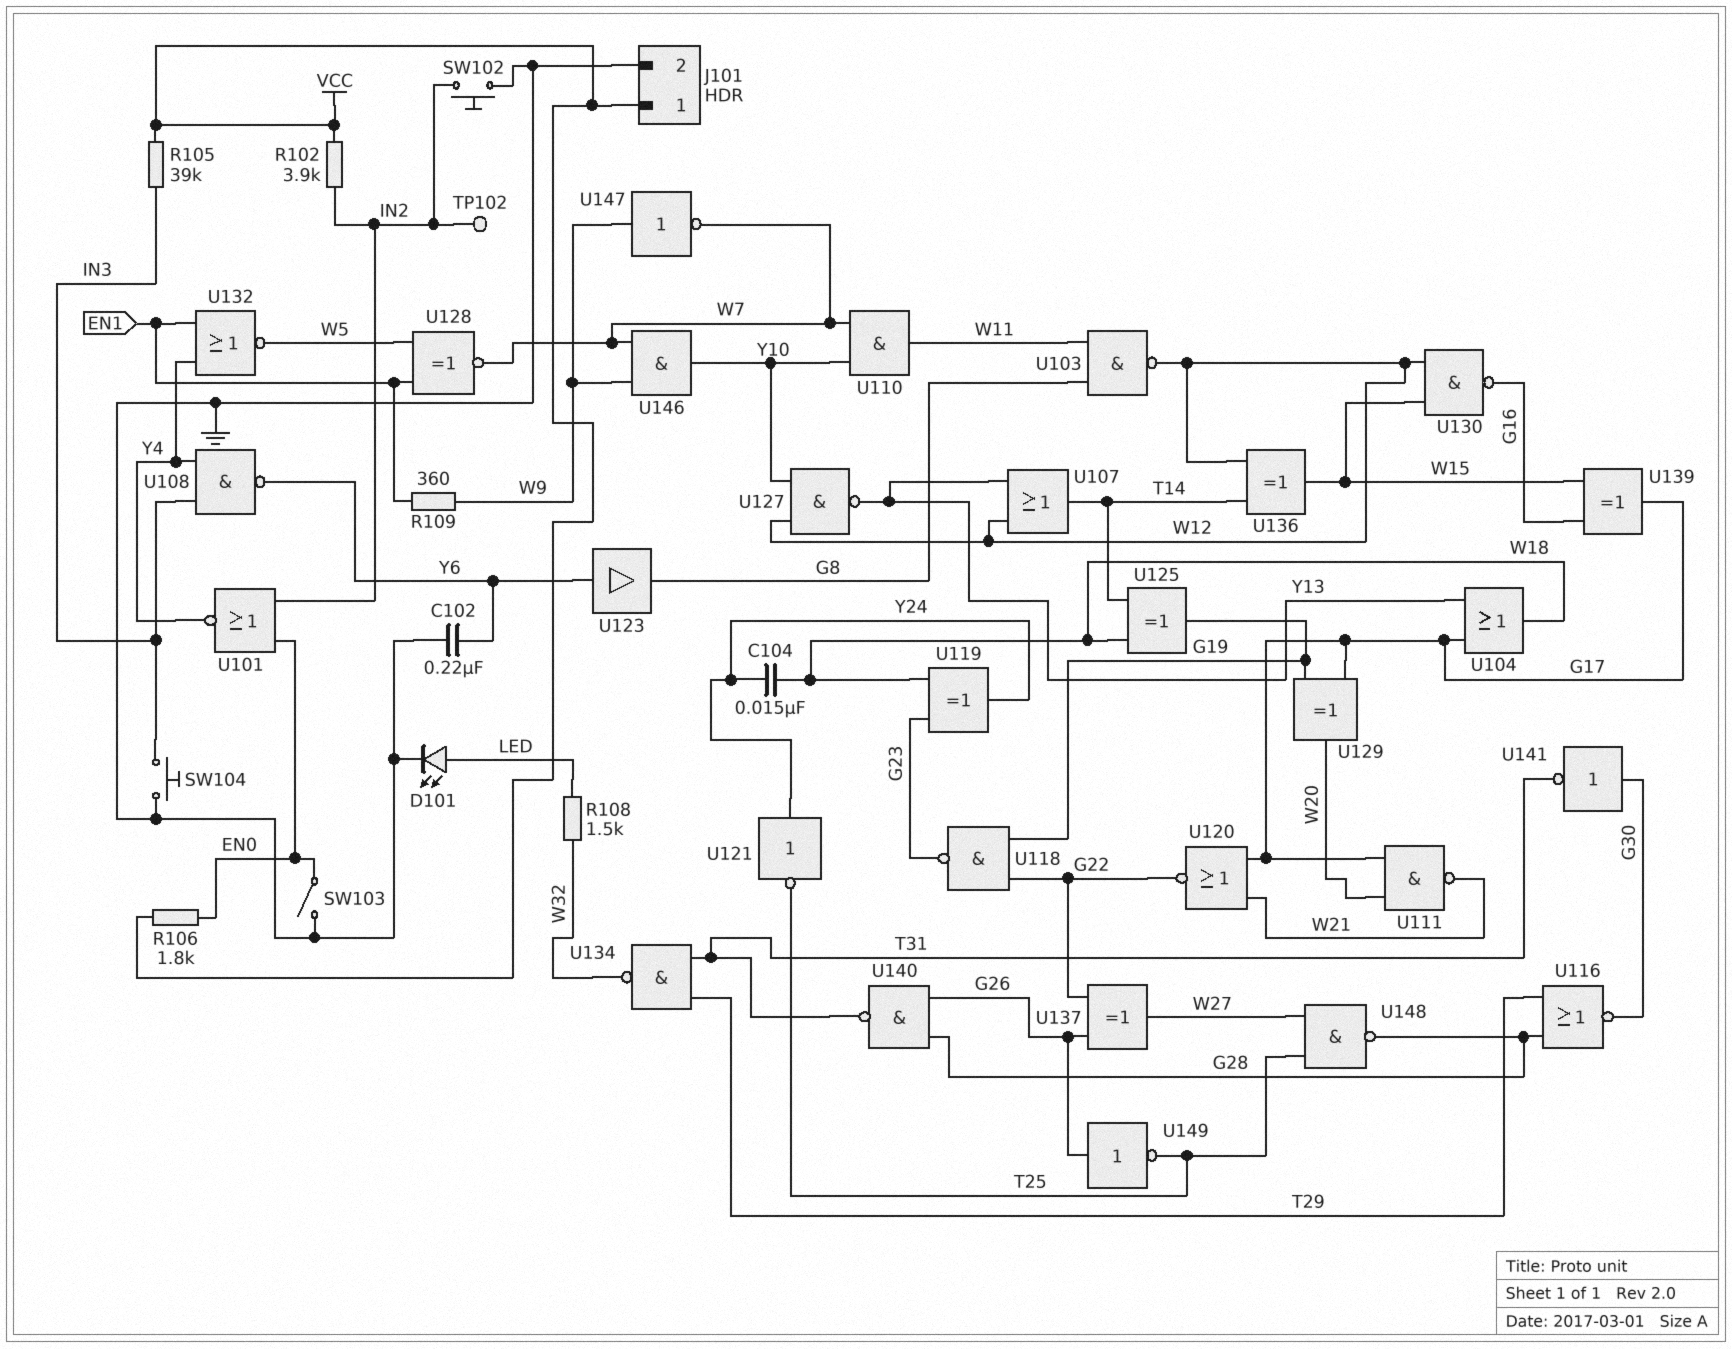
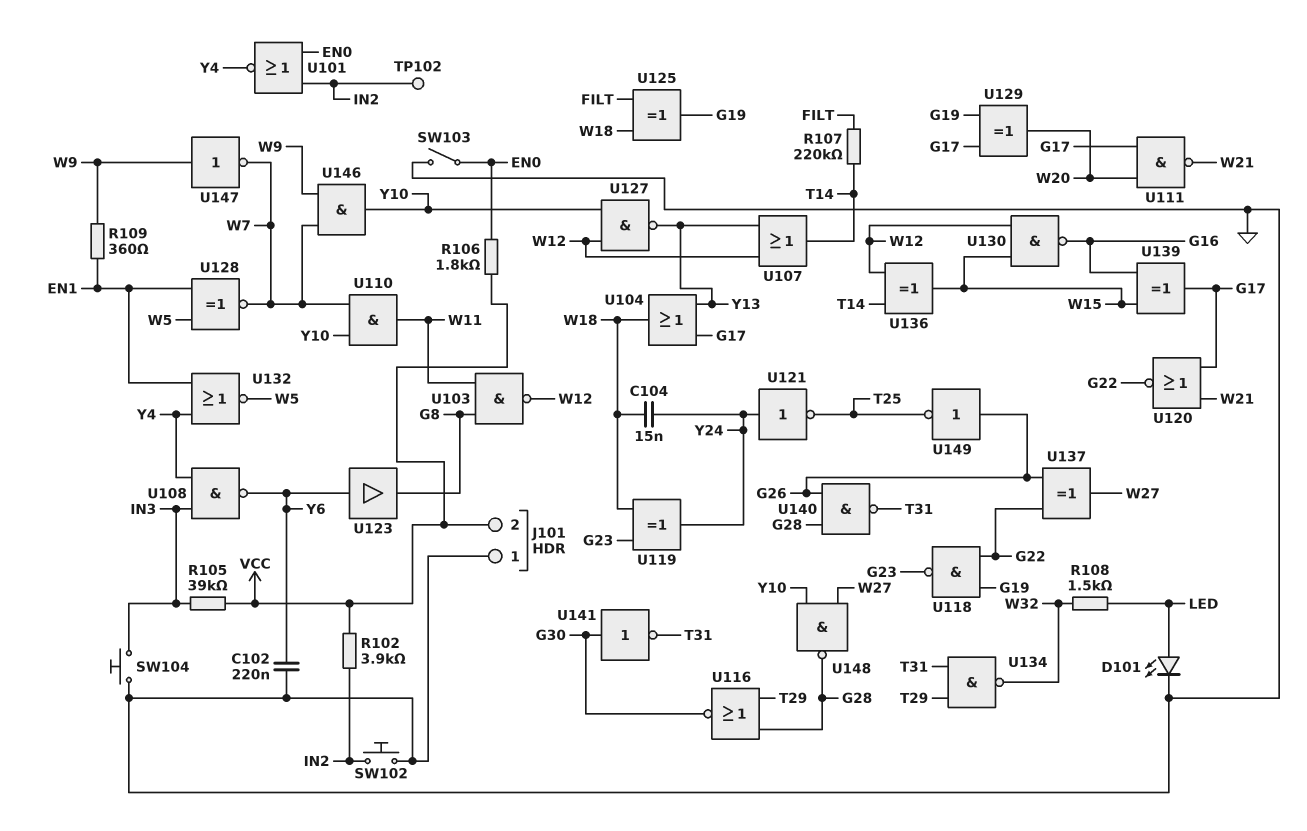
J101 pin 1: VCC -> GND
J101 pin 2: GND -> VCC
R107: none -> 220k (FILT, T14)
U125: XOR (in T14, in W18, out G19) -> XOR (in FILT, in W18, out G19)
U148: NAND (in T25, in W27, out G28) -> NAND (in W27, in Y10, out G28)

